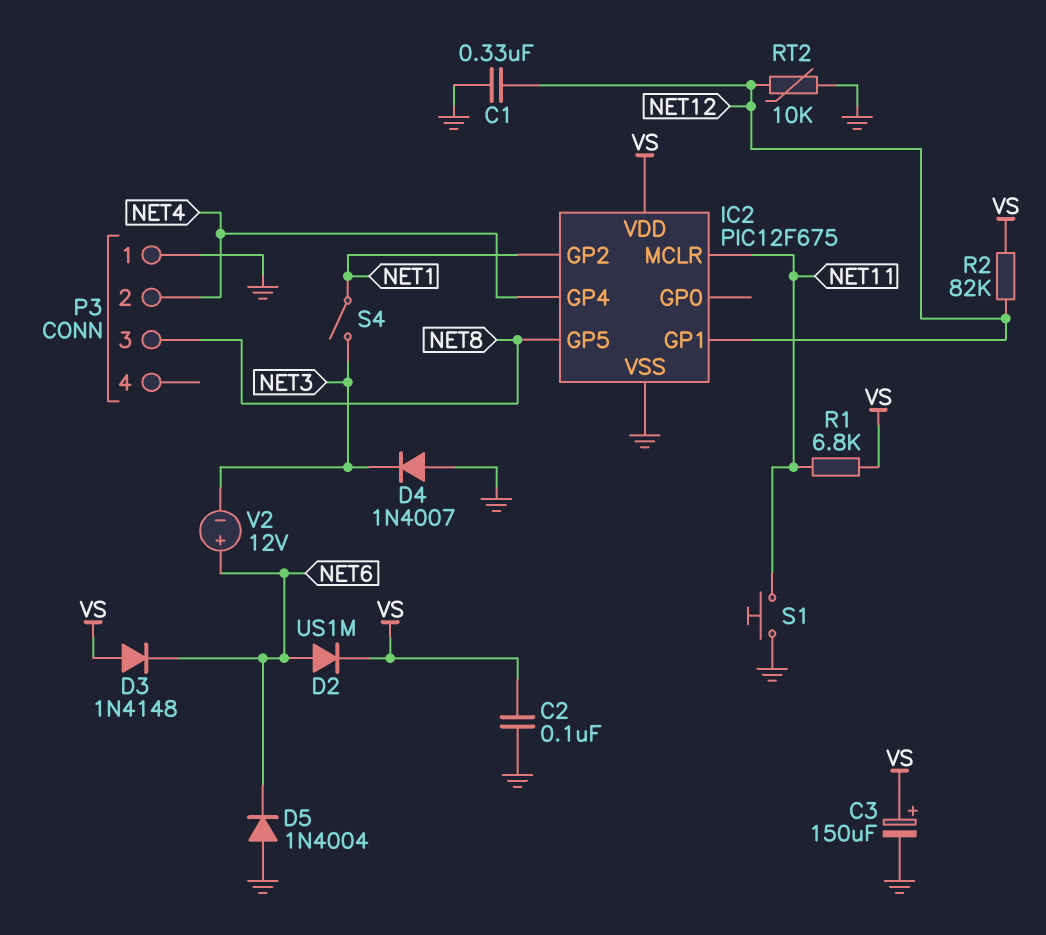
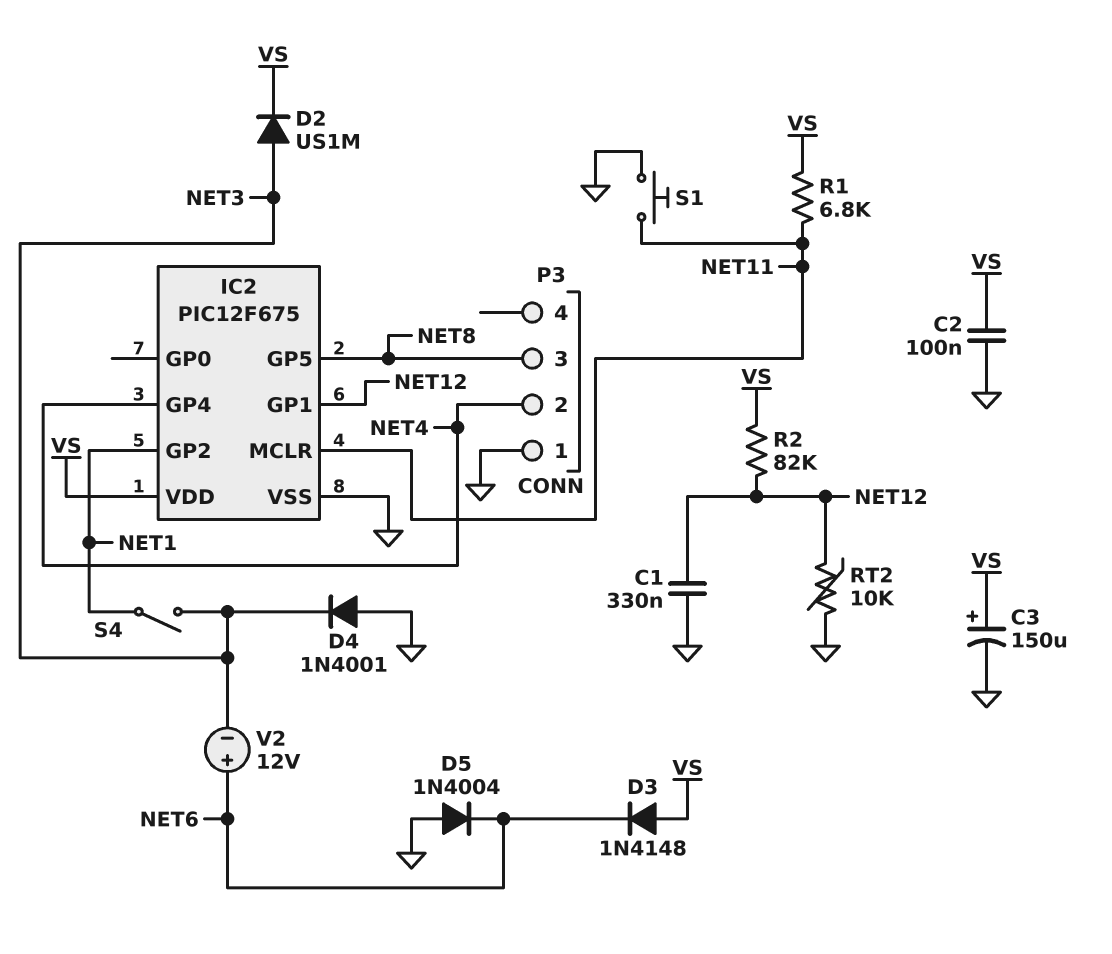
D2: diode US1M (A NET6, K VS) -> diode US1M (A NET3, K VS)
D4: diode 1N4007 (A GND, K NET3) -> diode 1N4001 (A GND, K NET3)

